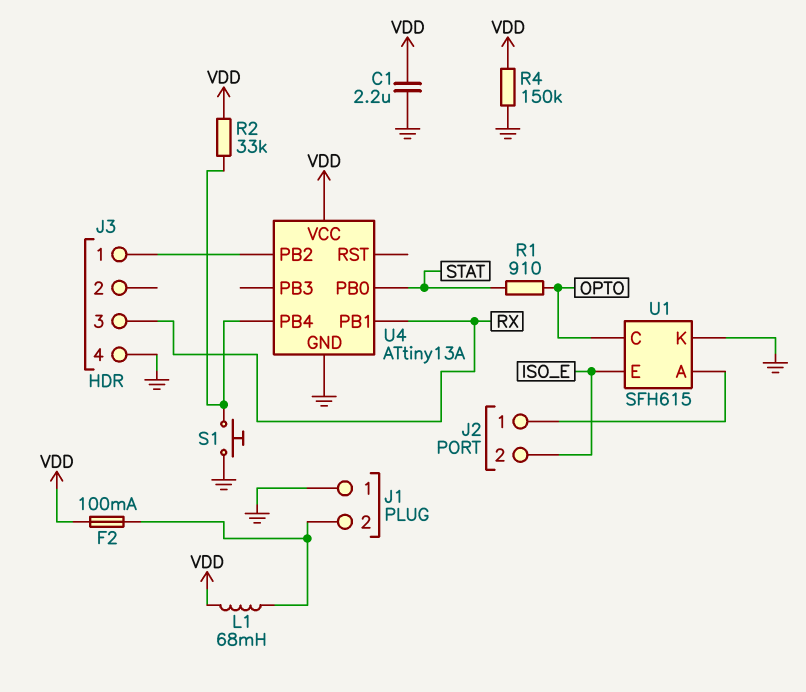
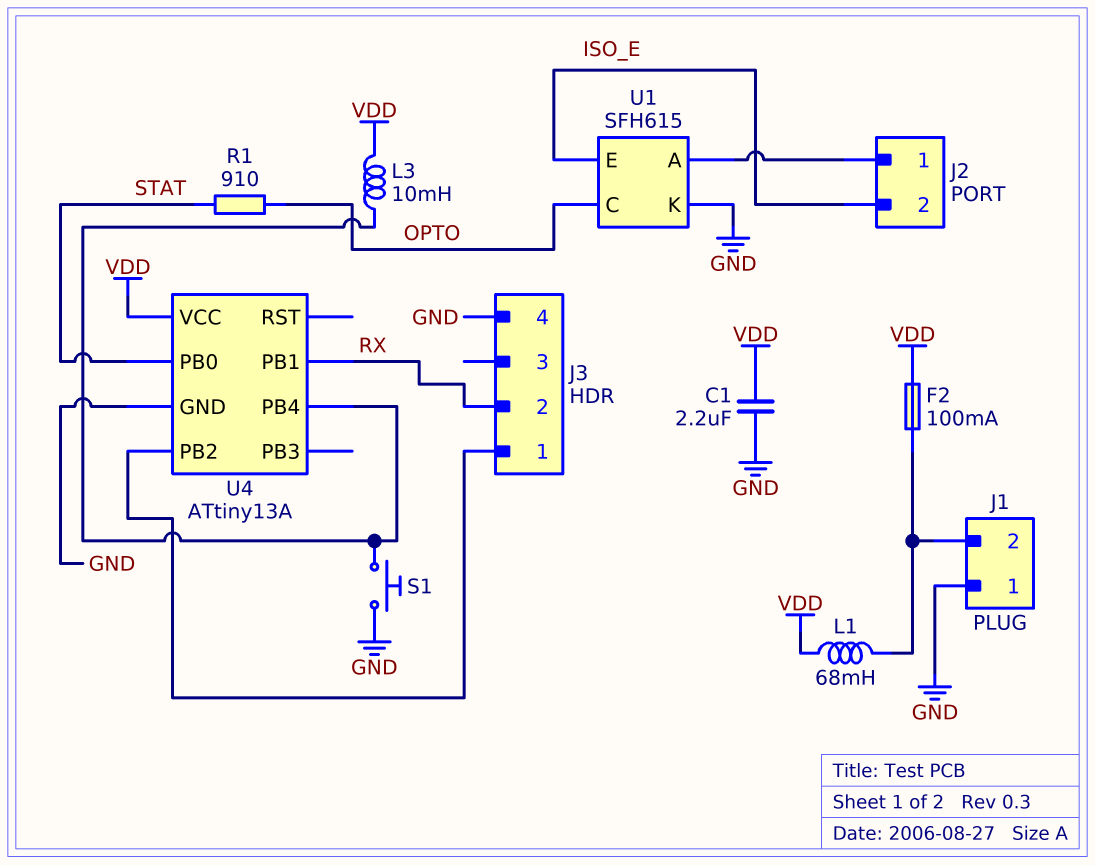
J3 pin 2: none -> RX
J3 pin 3: RX -> none
L3: none -> 10mH (U4/PB4, VDD)
R2: 33k (U4/PB4, VDD) -> none
R4: 150k (GND, VDD) -> none

